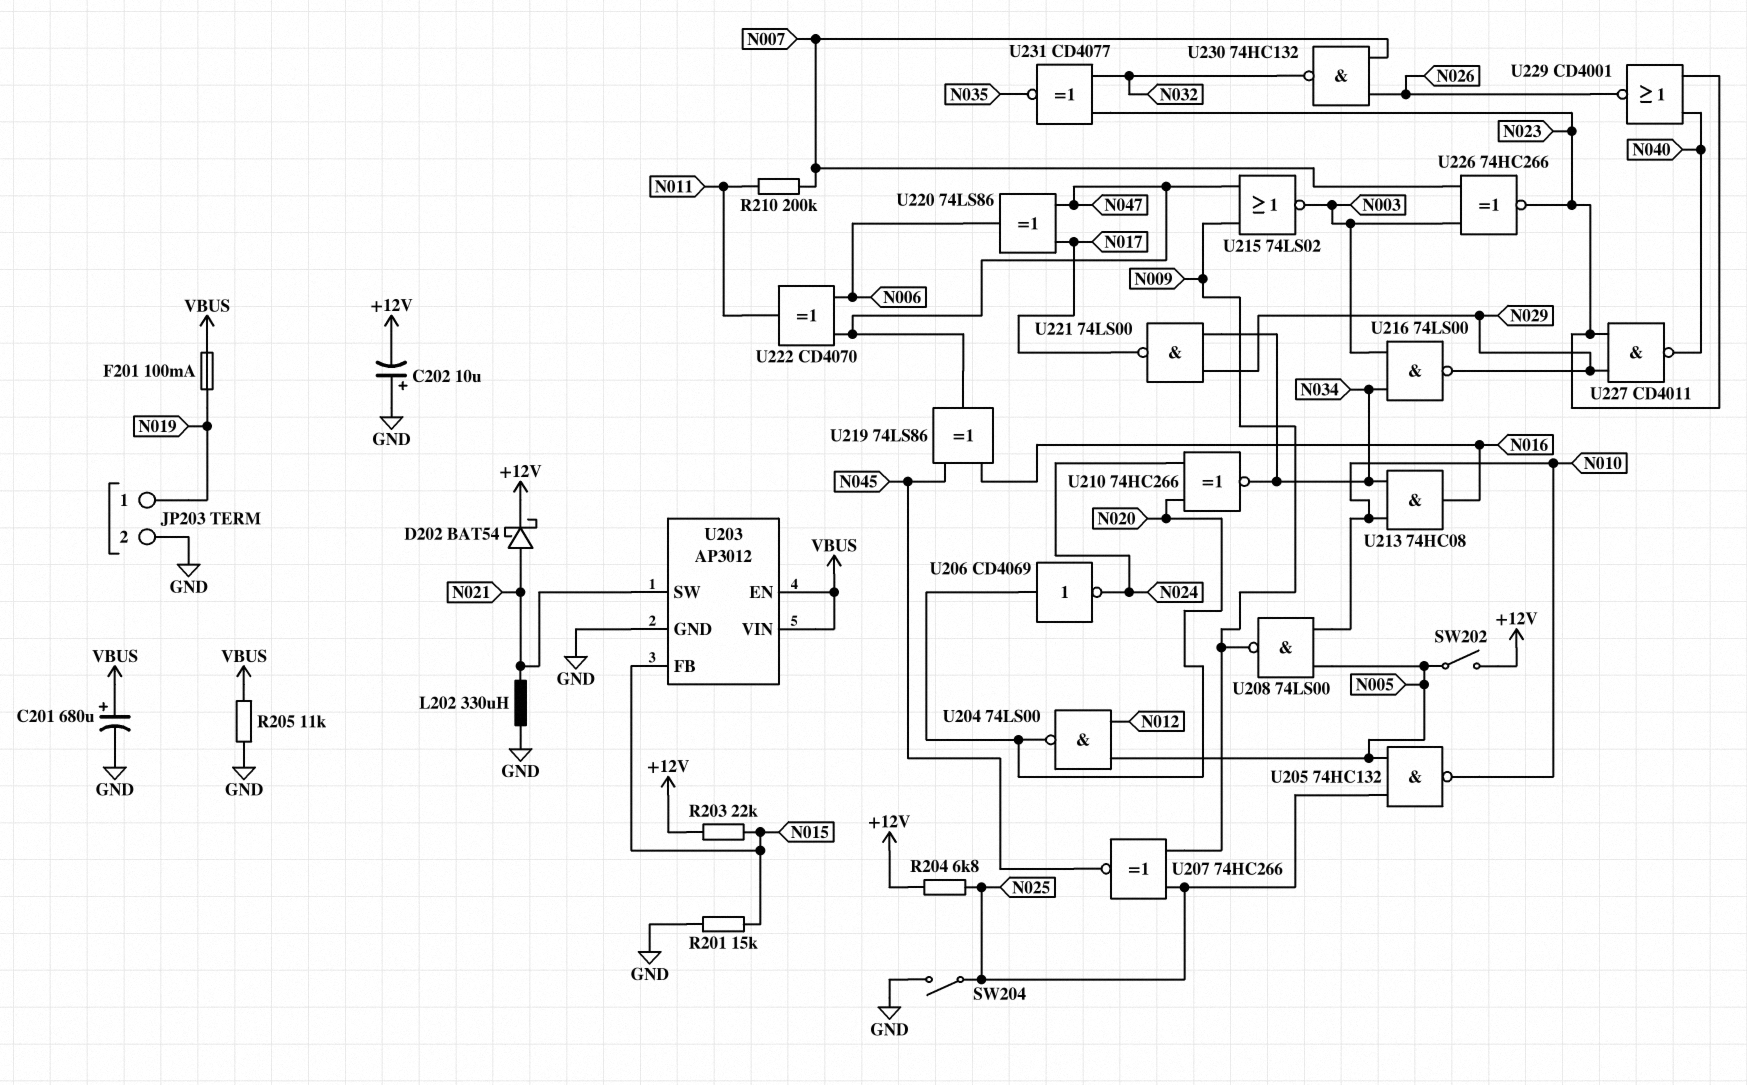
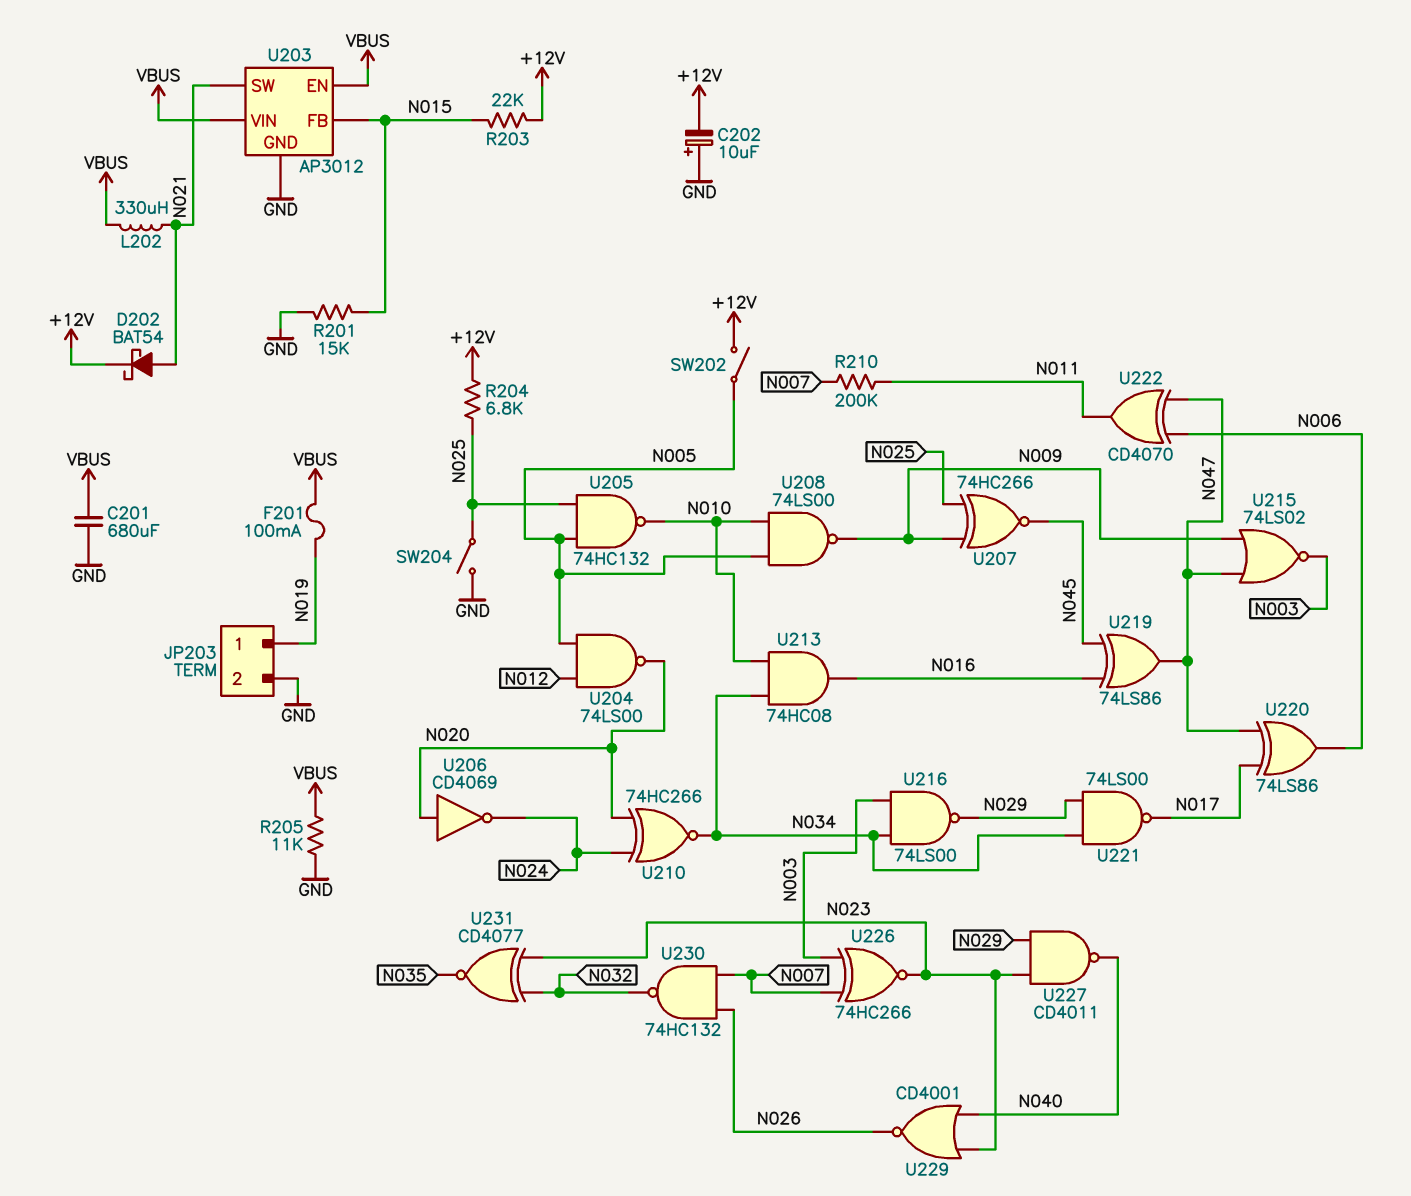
C201: 680uF (plus VBUS, minus GND) -> 680uF (GND, VBUS)
L202: 330uH (GND, N021) -> 330uH (N021, VBUS)

